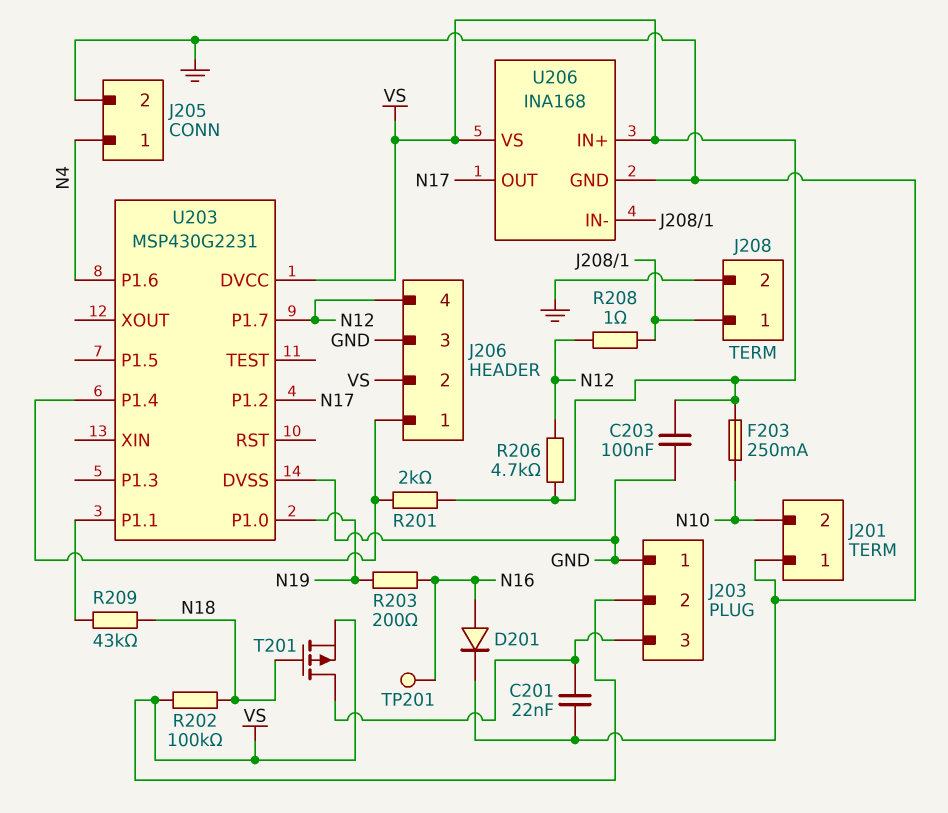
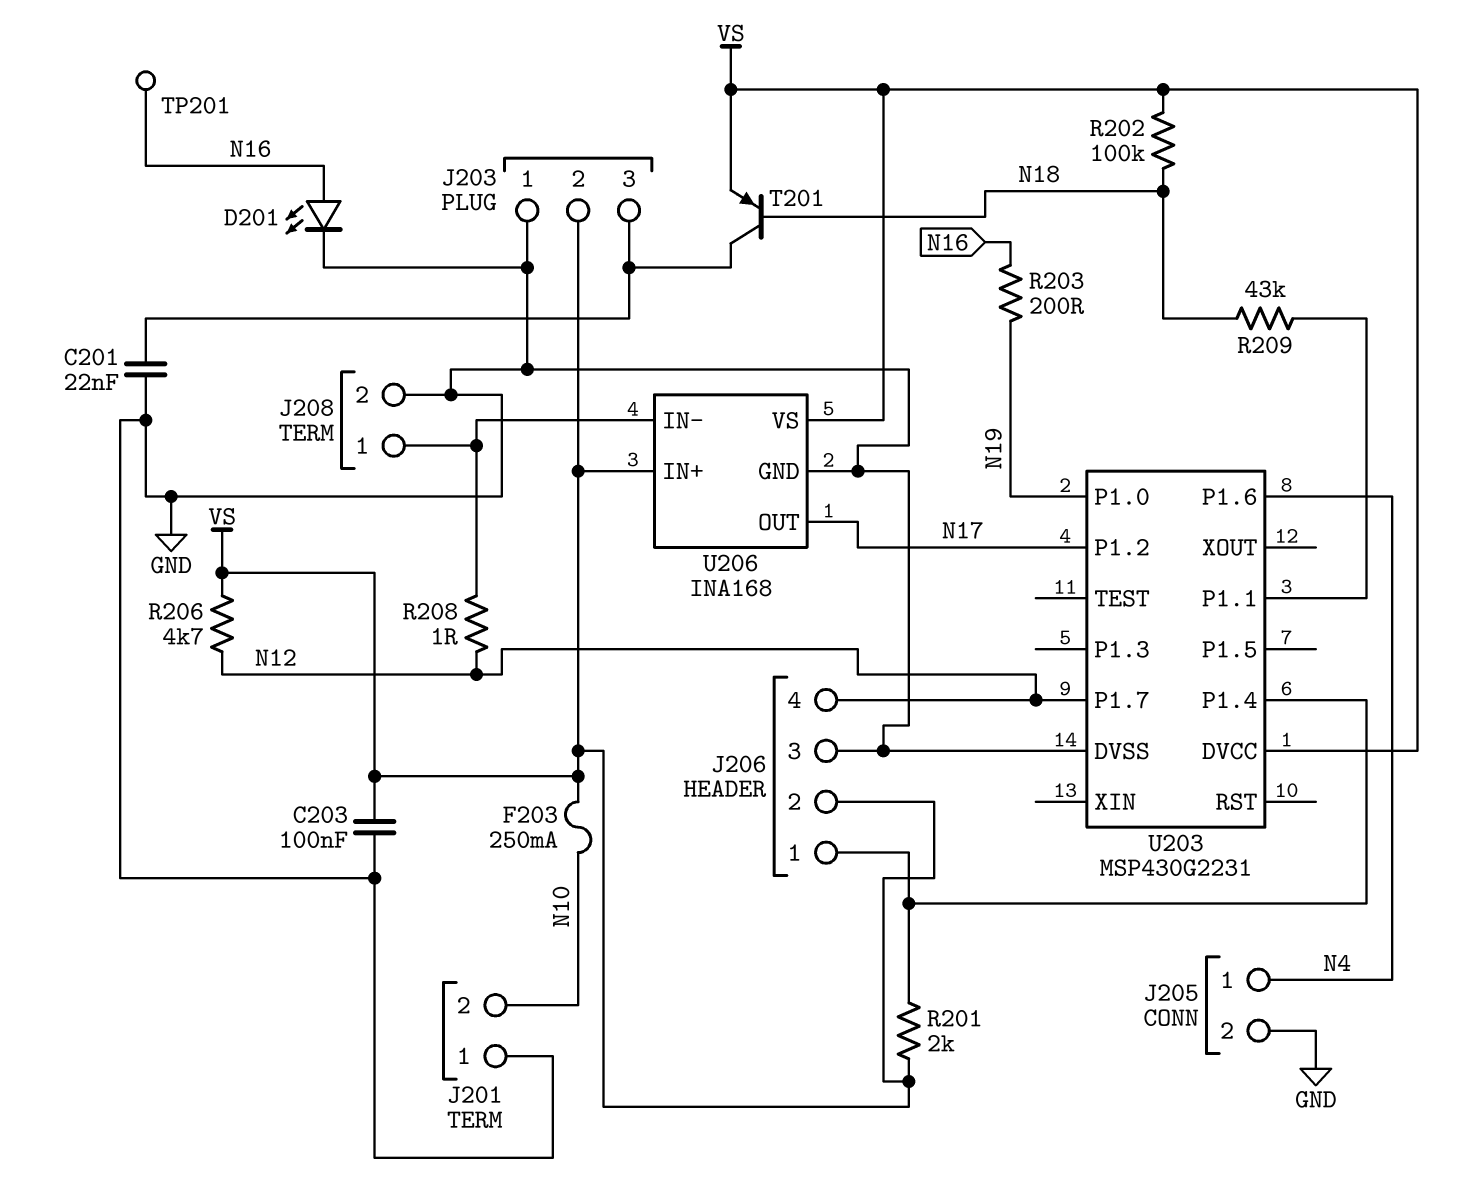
D201: diode (A N16, K GND) -> LED (A N16, K GND)
T201: PMOS (G N18, D J203/3, S VS) -> PNP (B N18, C J203/3, E VS)

